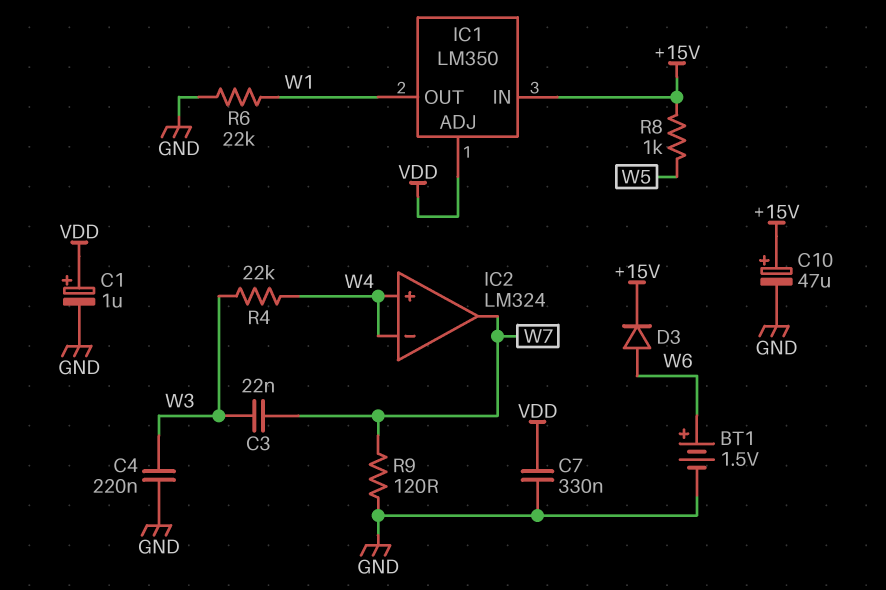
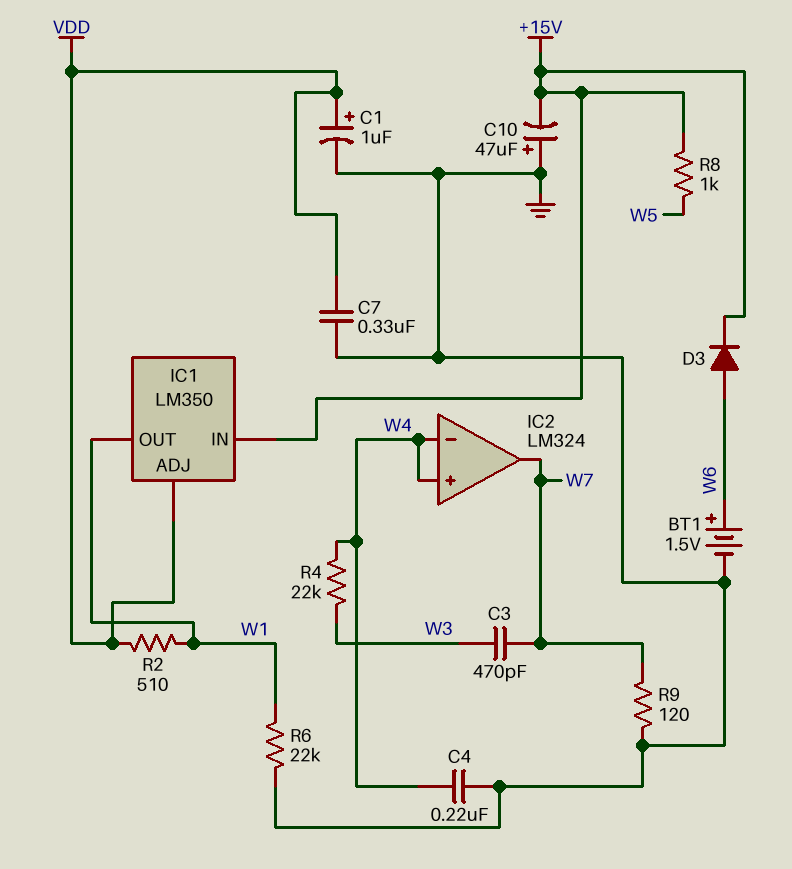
C3: 22nF (W3, W7) -> 470pF (W3, W7)
C4: 220nF (GND, W3) -> 220nF (GND, W4)
C10: 47uF (plus +15V, minus GND) -> 47uF (plus GND, minus +15V)
R2: none -> 510 (VDD, W1)

